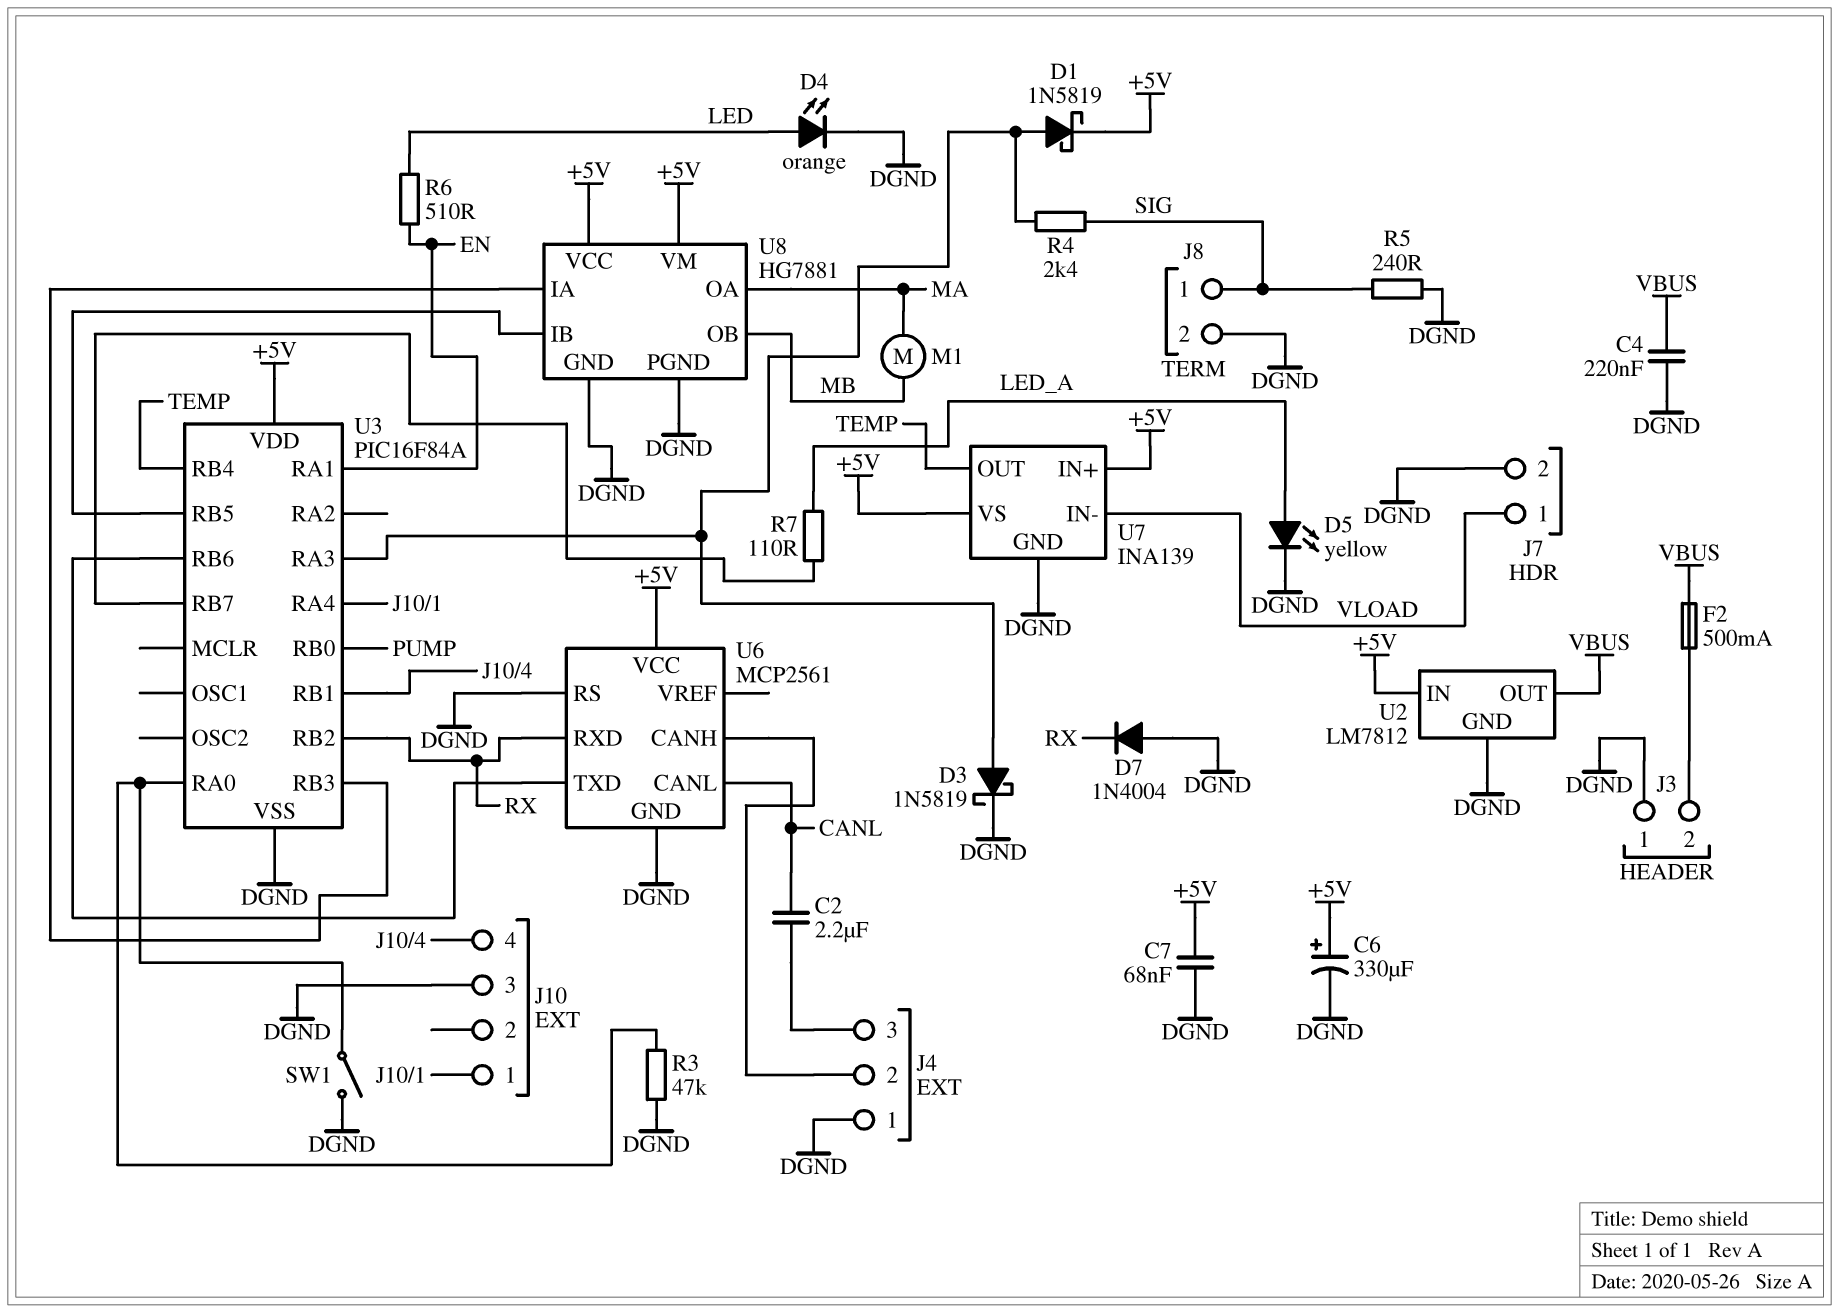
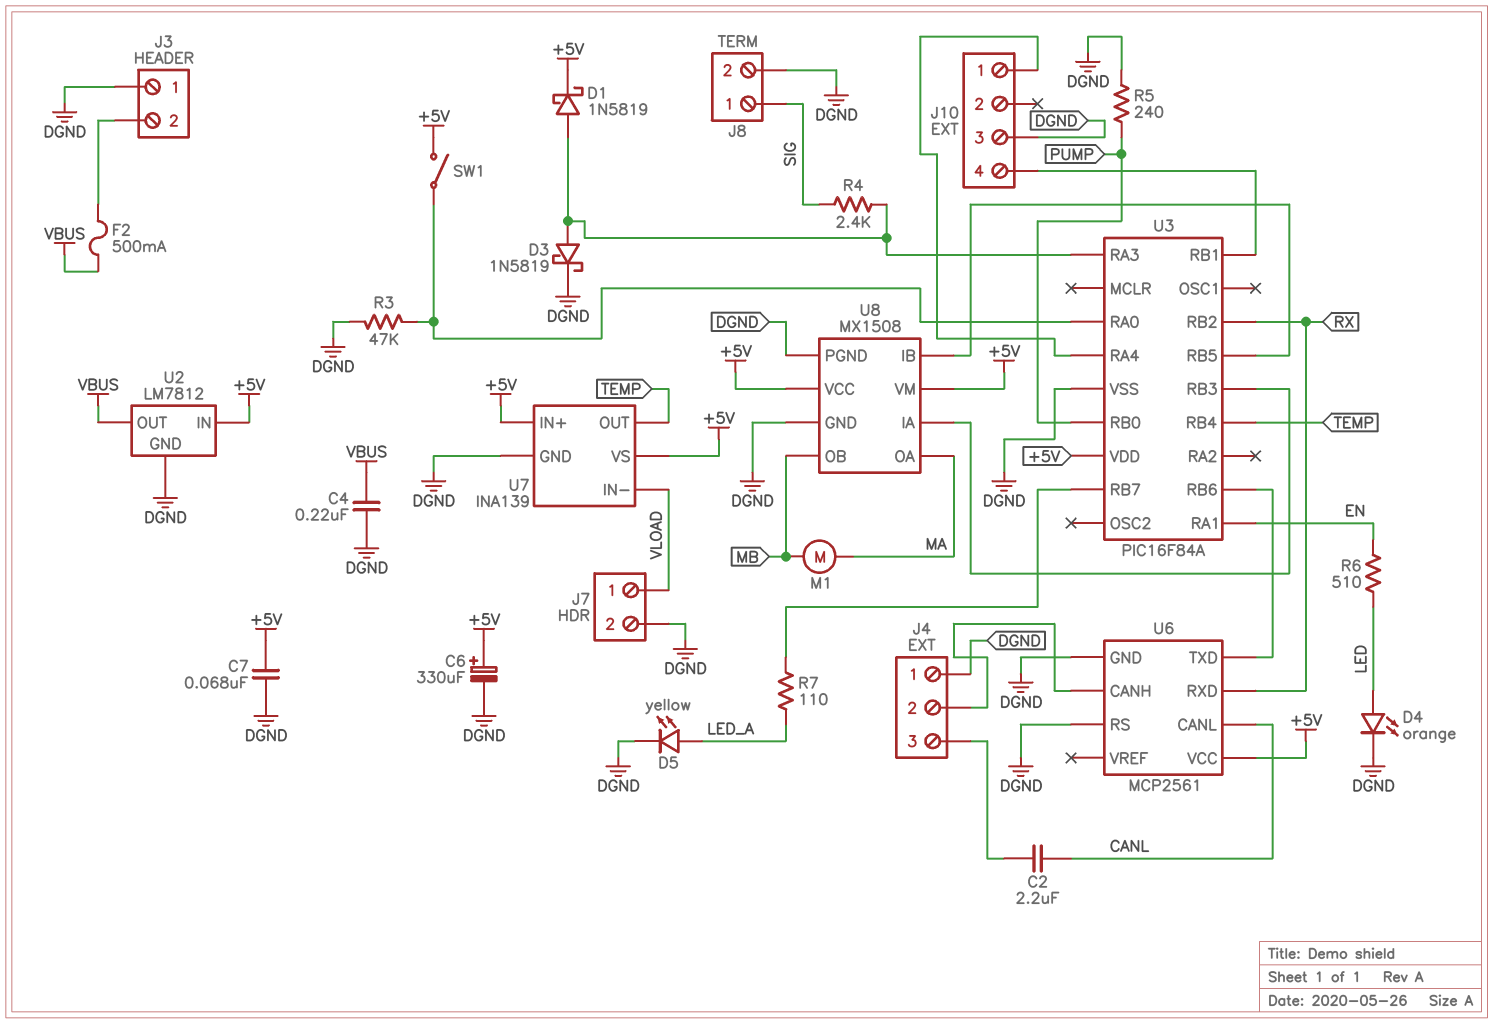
D7: diode 1N4004 (A DGND, K RX) -> none
R5: 240 (DGND, SIG) -> 240 (DGND, PUMP)
SW1: switch (DGND, U3/RA0) -> switch (+5V, U3/RA0)
U8: HG7881 -> MX1508

